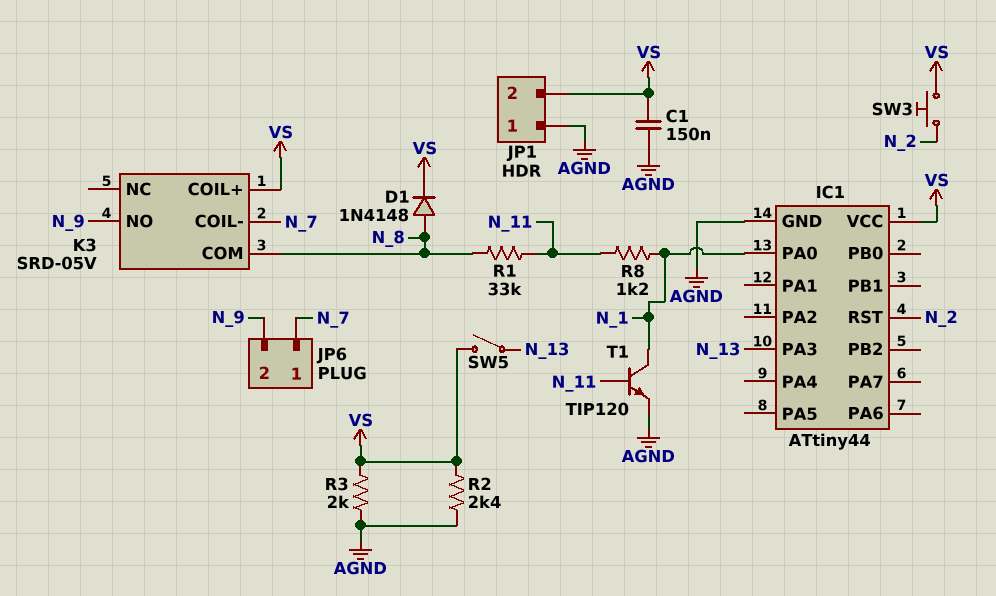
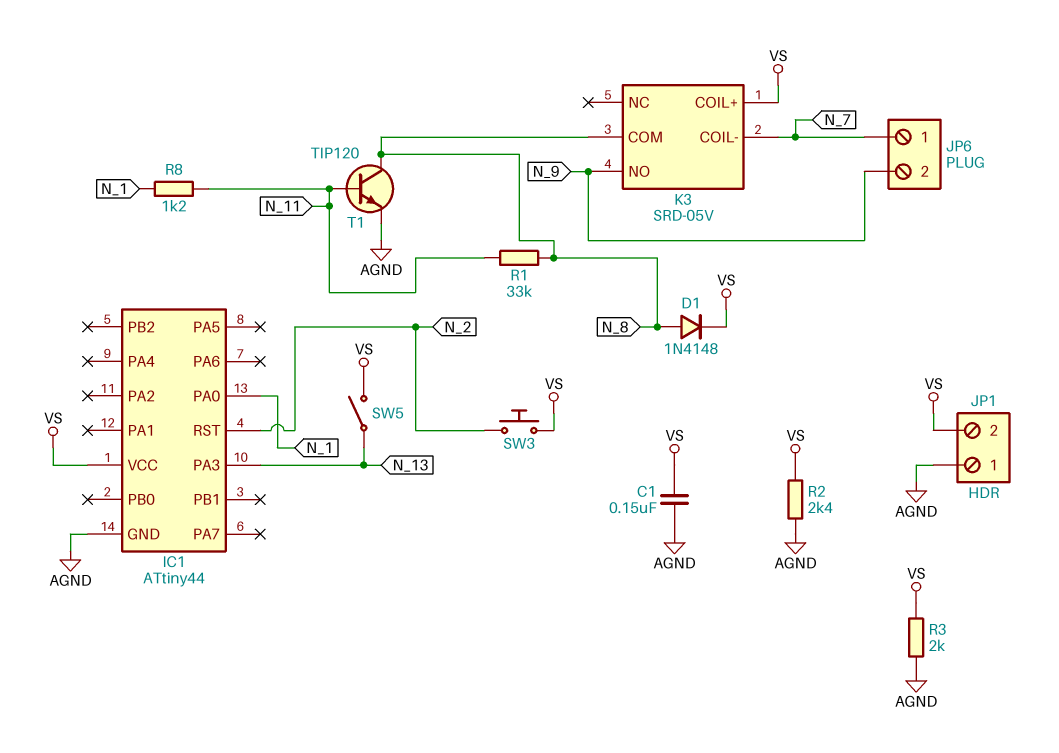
T1: NPN TIP120 (B N_11, C N_1, E AGND) -> NPN TIP120 (B N_11, C N_8, E AGND)

